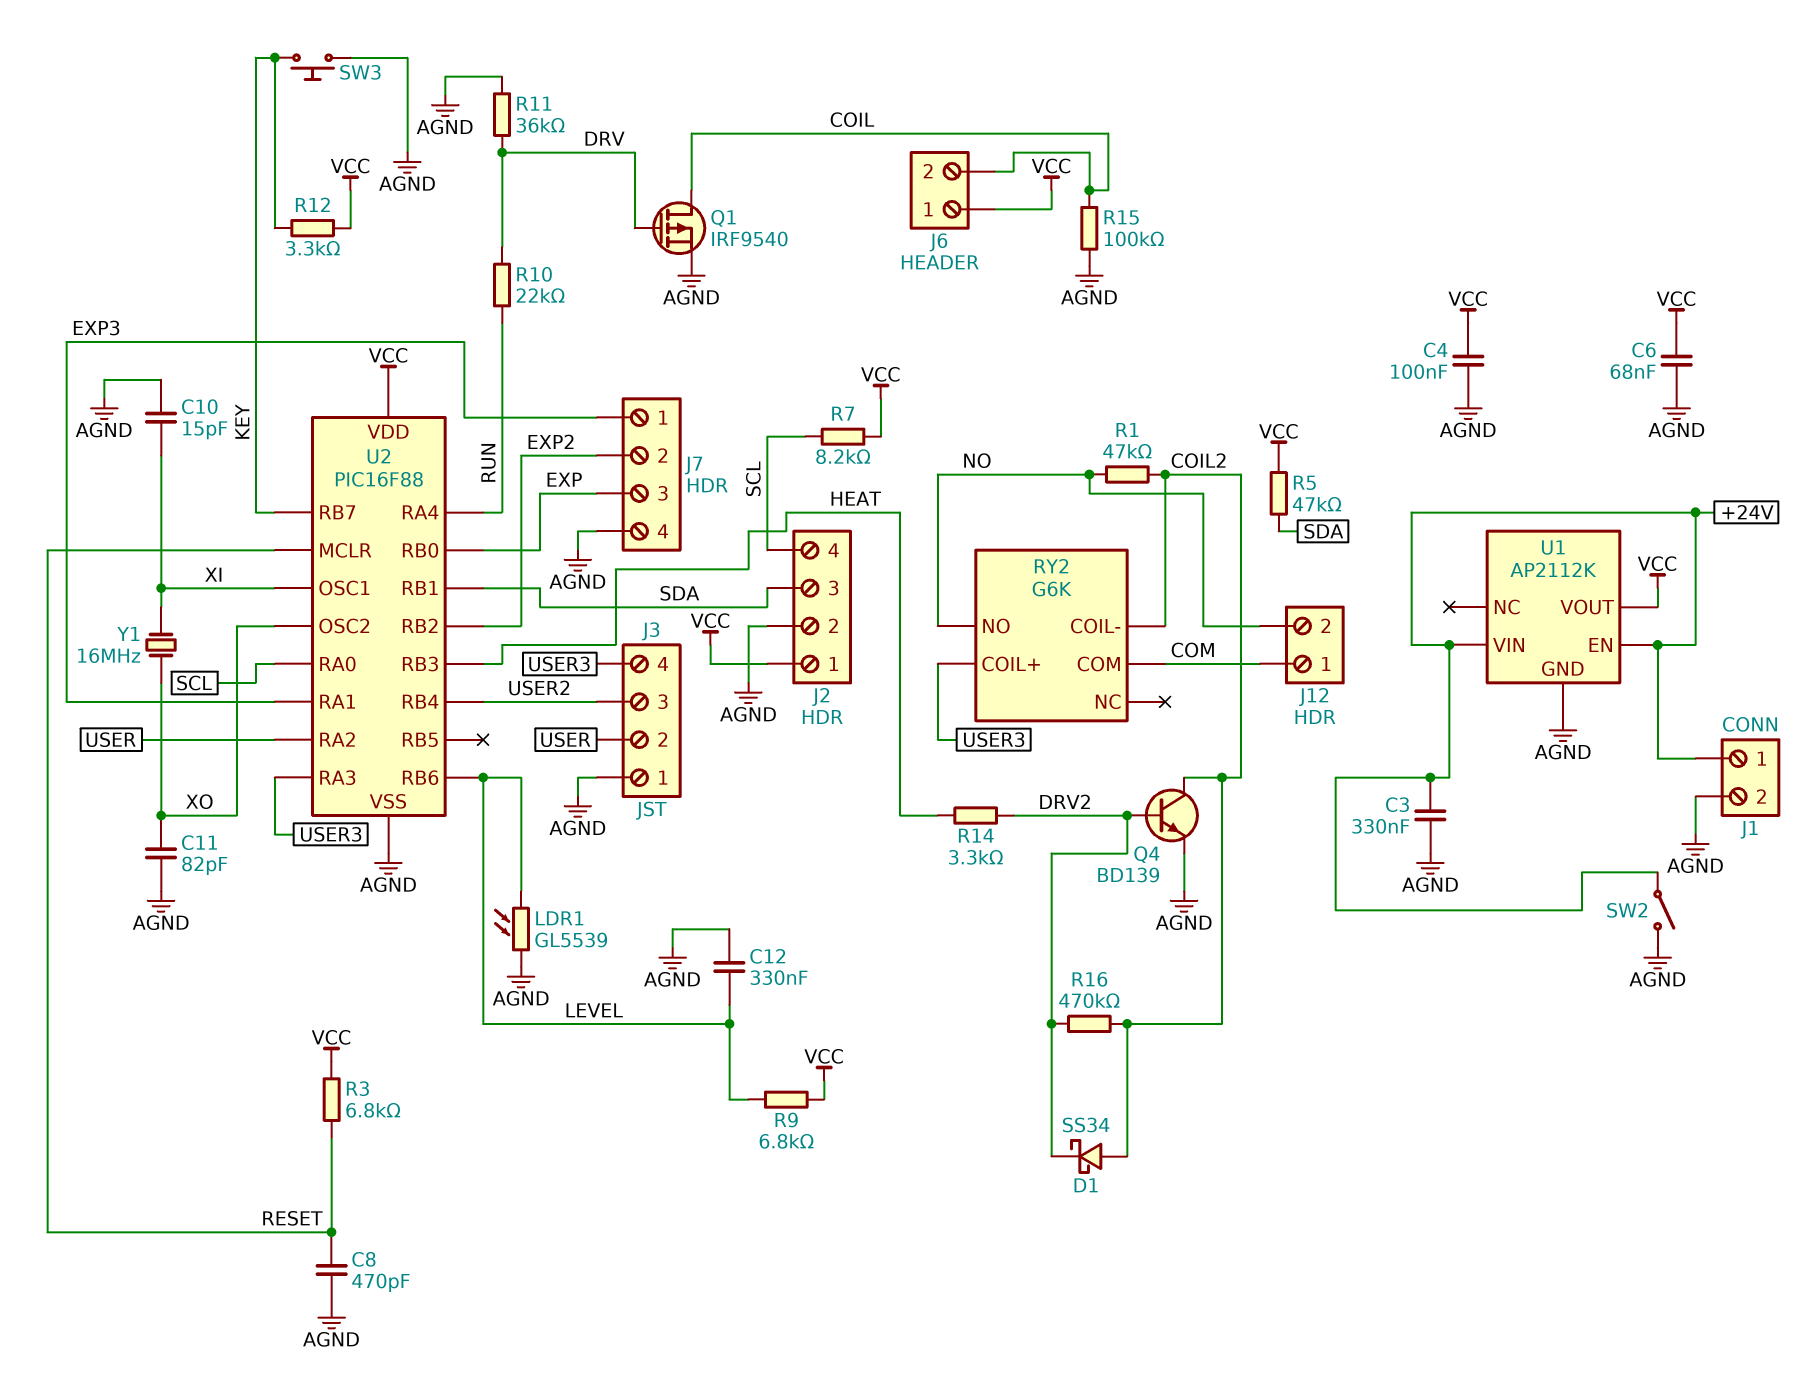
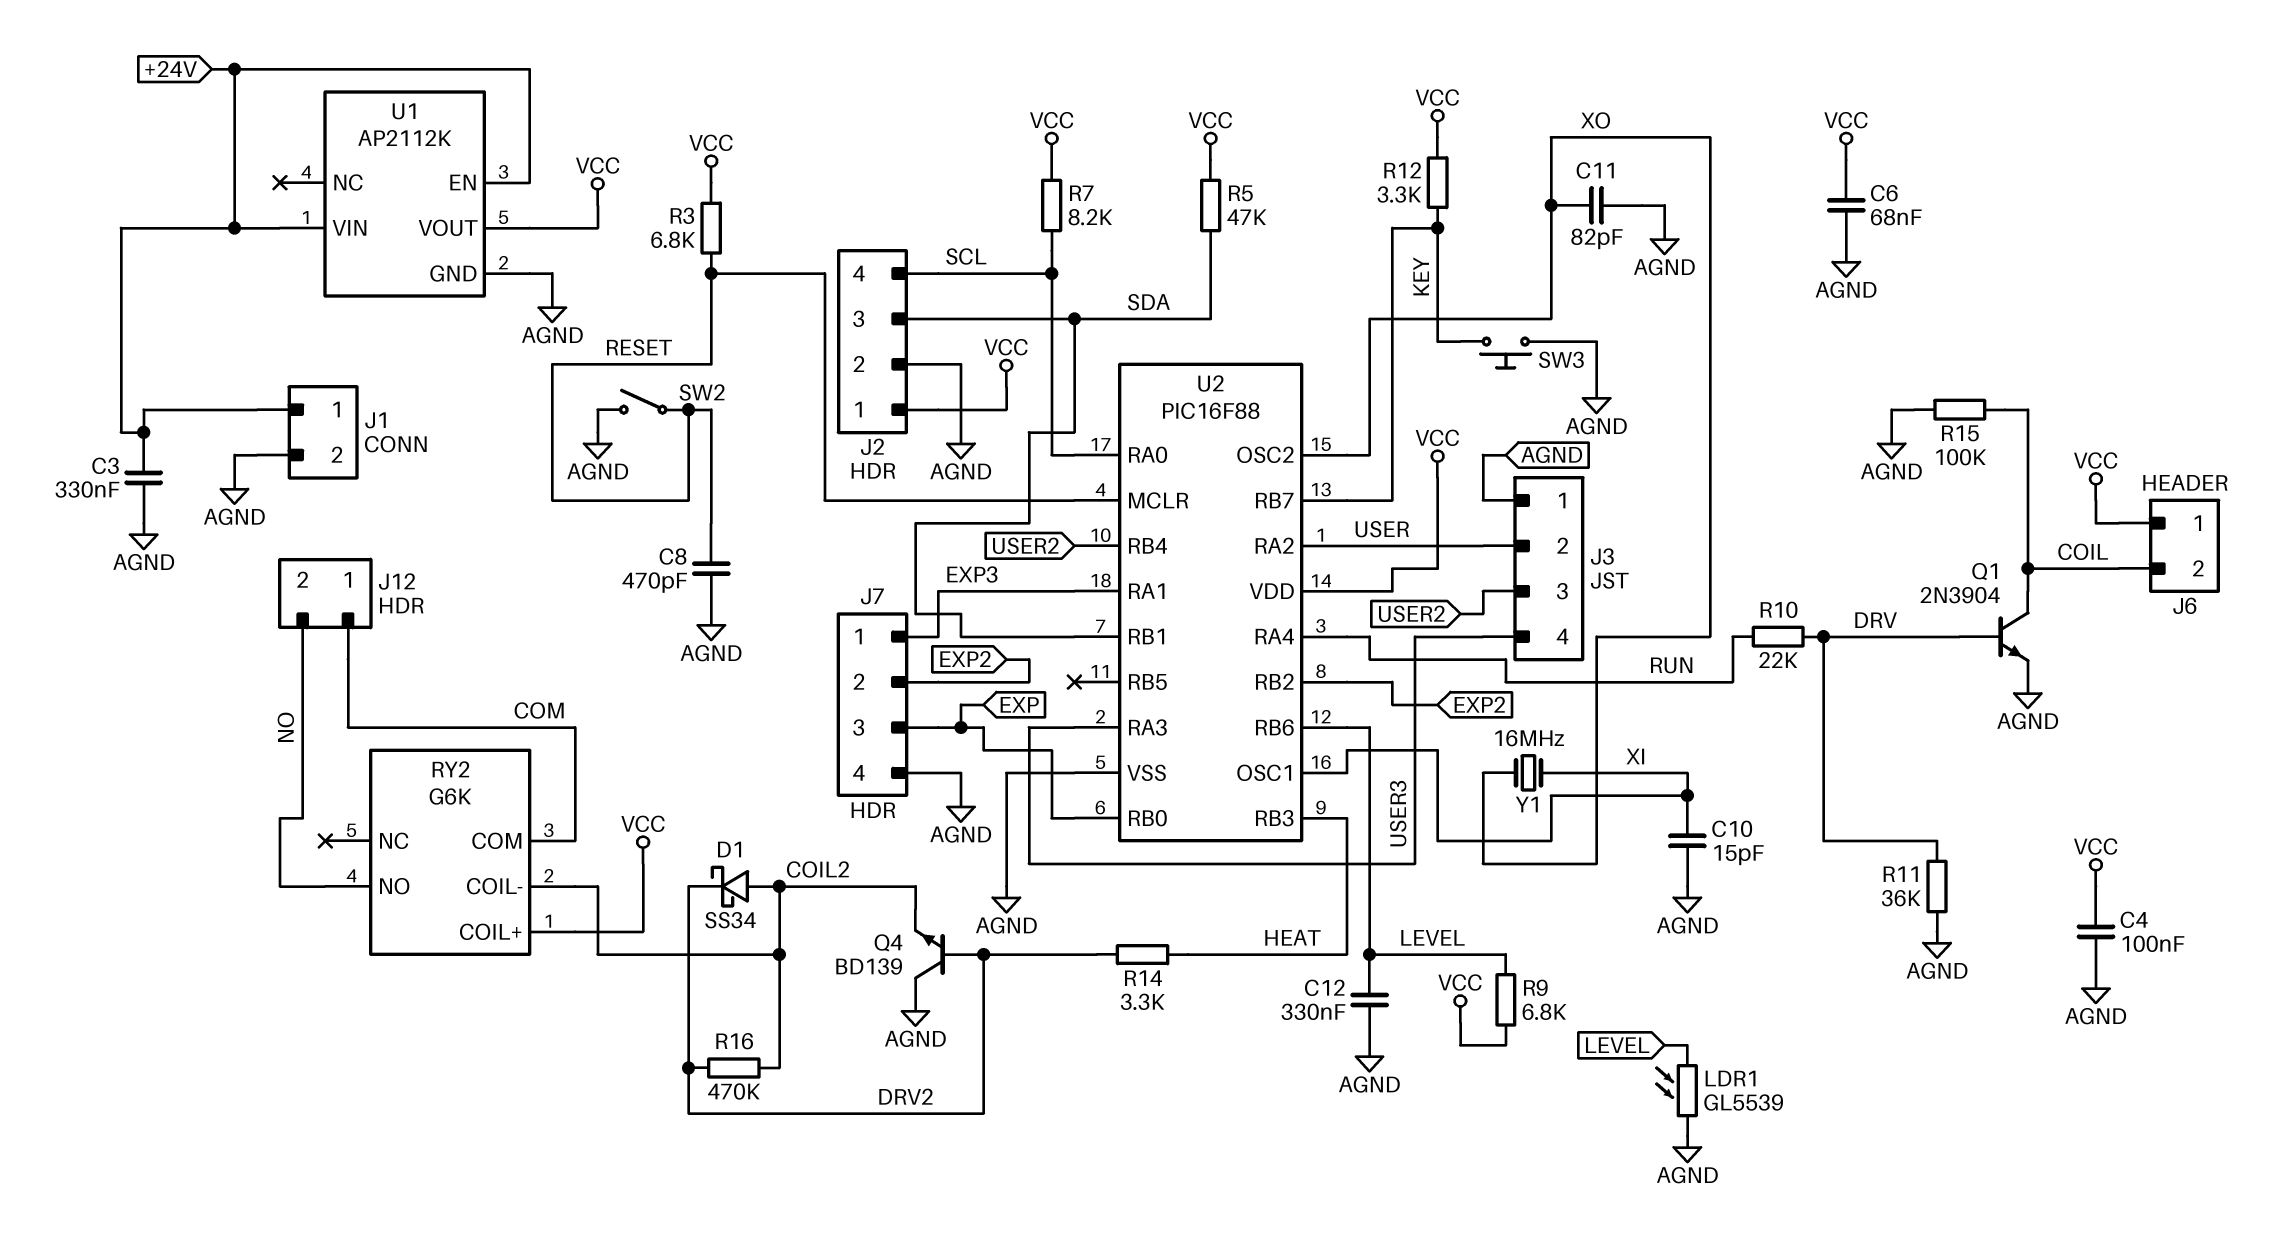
Q1: PMOS IRF9540 (G DRV, D COIL, S AGND) -> NPN 2N3904 (B DRV, C COIL, E AGND)
Q4: NPN BD139 (B DRV2, C COIL2, E AGND) -> NPN BD139 (B DRV2, C AGND, E COIL2)
R1: 47k (COIL2, NO) -> none
RY2 pin COIL+: USER3 -> VCC
SW2: switch (+24V, AGND) -> switch (AGND, RESET)

